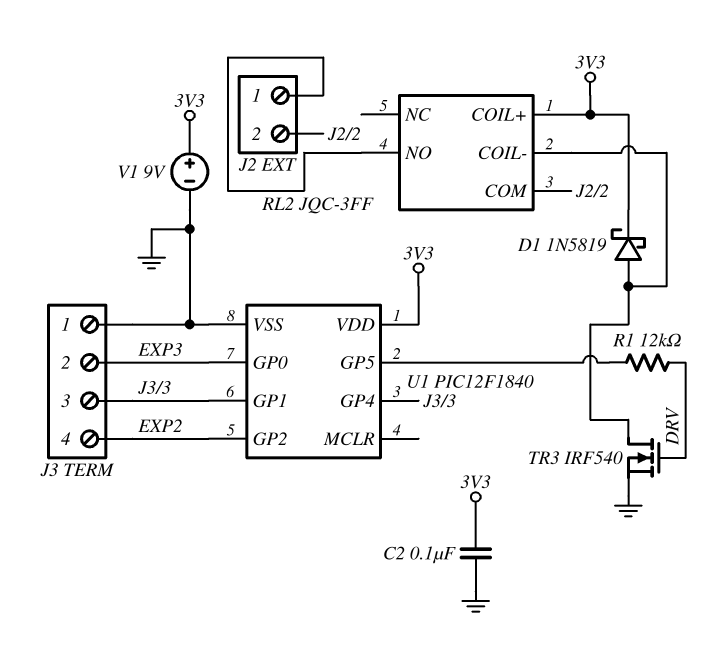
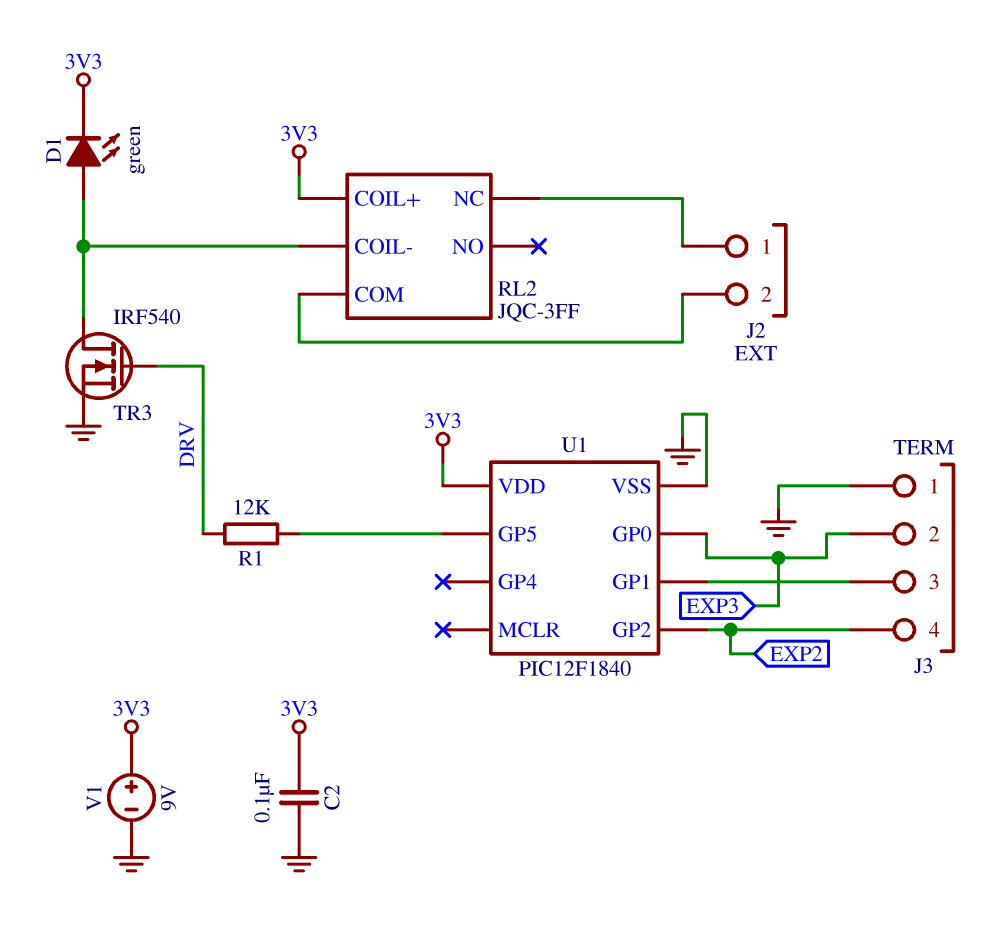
D1: schottky 1N5819 (A RL2/COIL-, K 3V3) -> LED green (A RL2/COIL-, K 3V3)
RL2 pin NC: none -> J2/1
RL2 pin NO: J2/1 -> none
U1 pin GP4: J3/3 -> none

